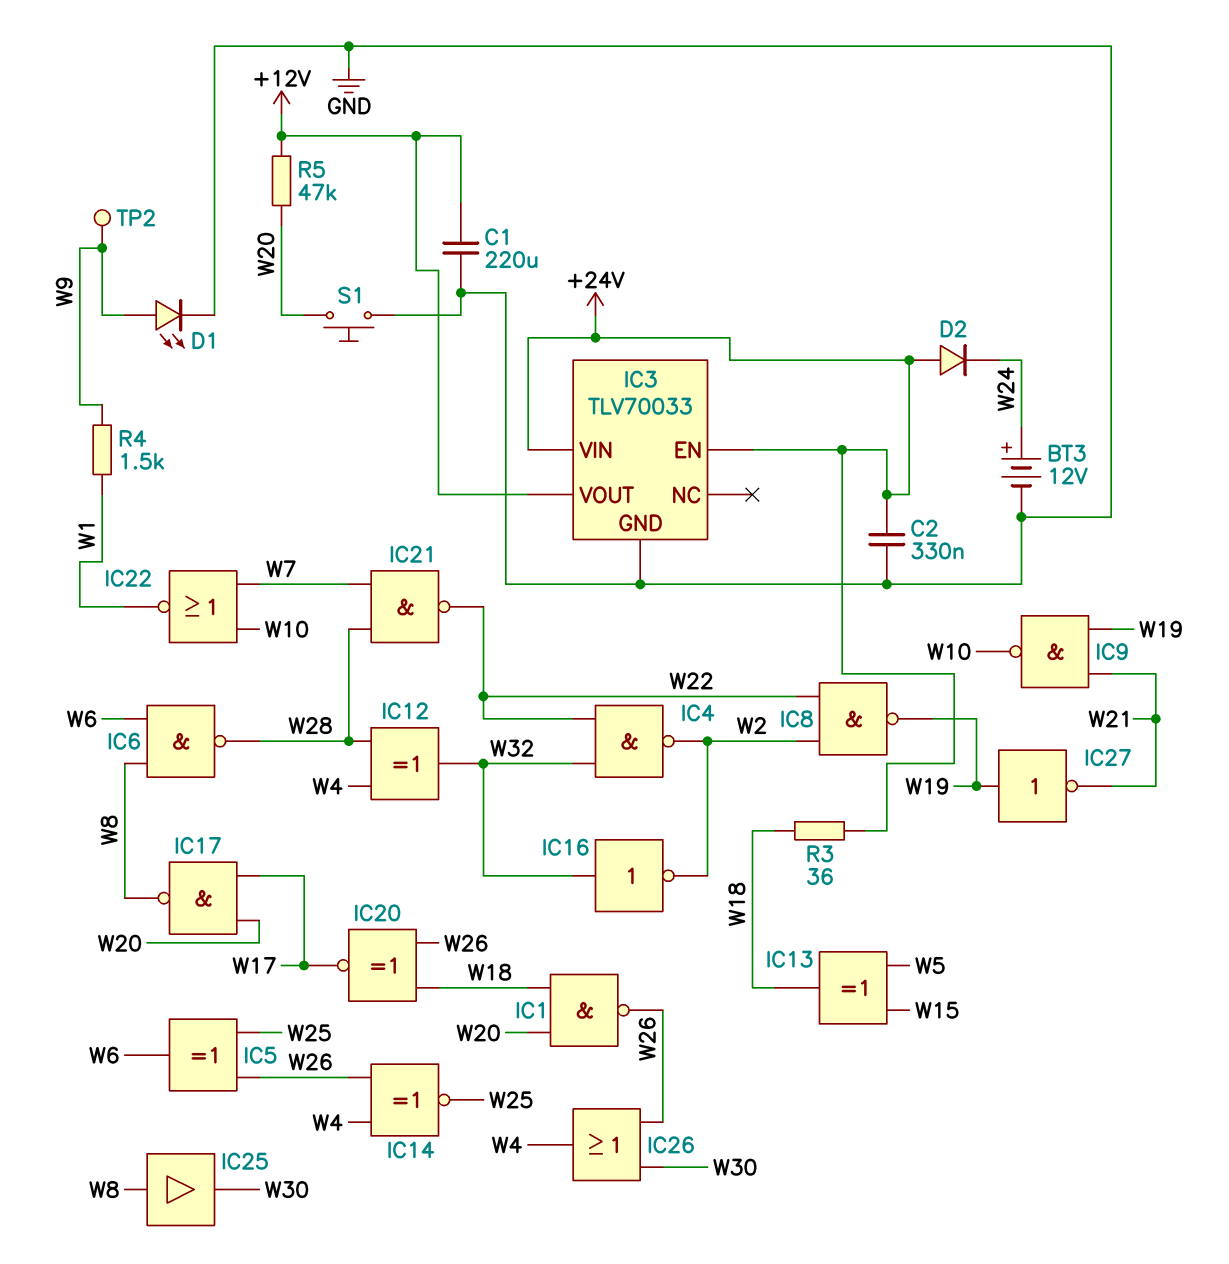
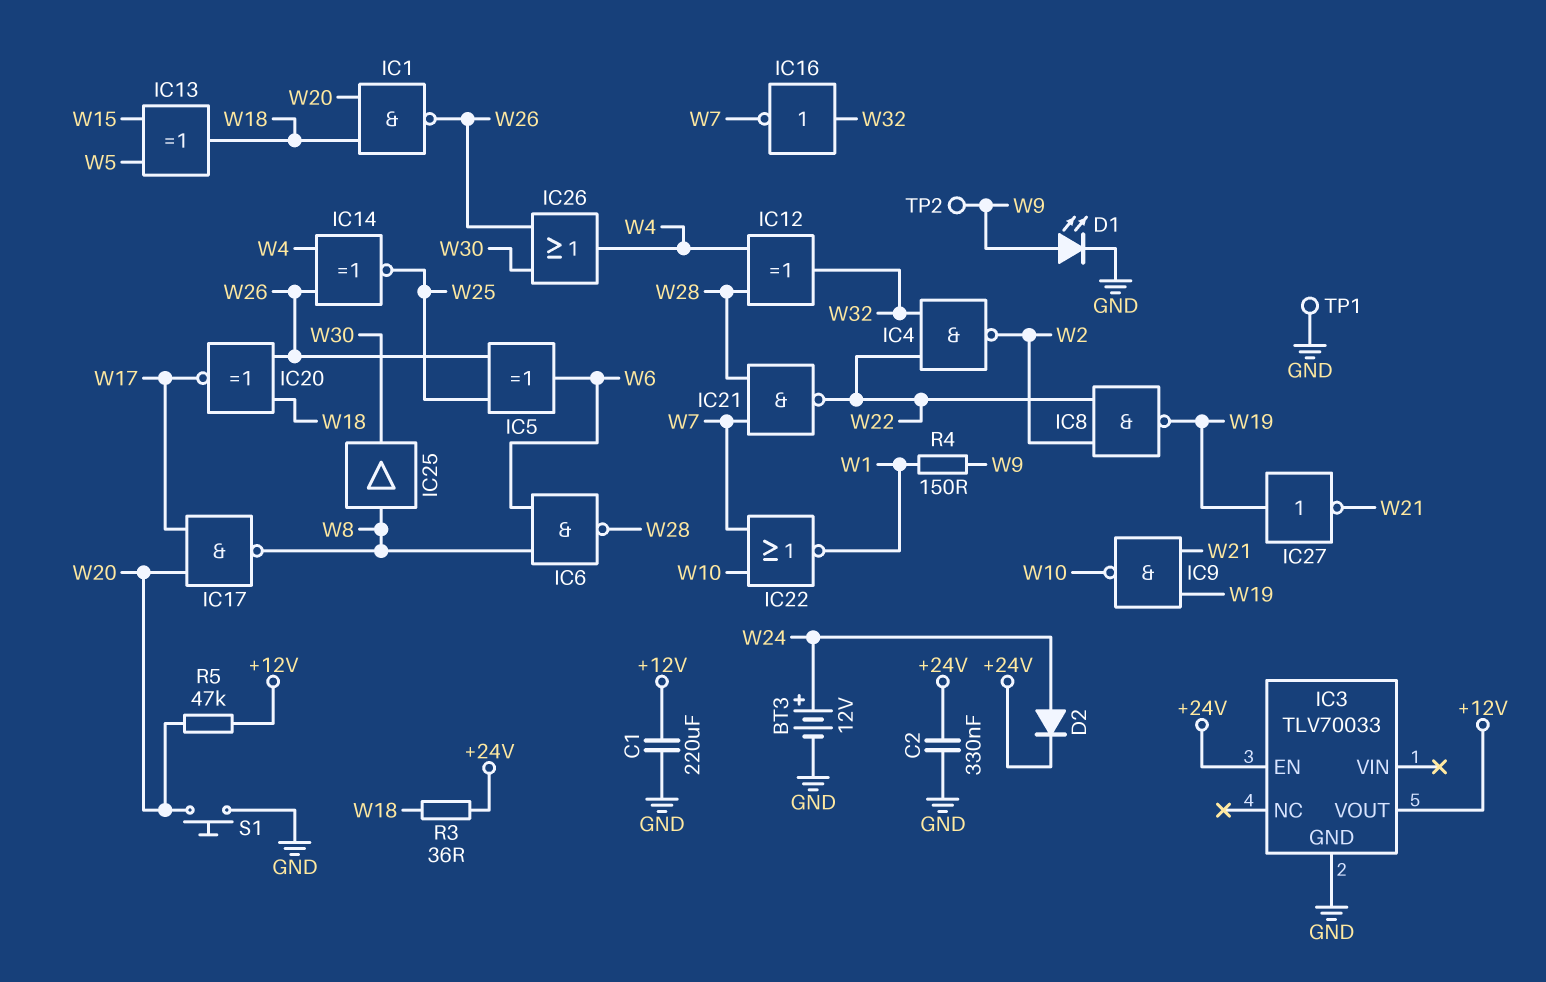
D2: diode (A +24V, K W24) -> diode (A W24, K +24V)
IC3 pin VIN: +24V -> none
IC16: NOT (in W32, out W2) -> NOT (in W32, out W7)
R4: 1.5k (W1, W9) -> 150 (W1, W9)
TP1: none -> test point (GND)

